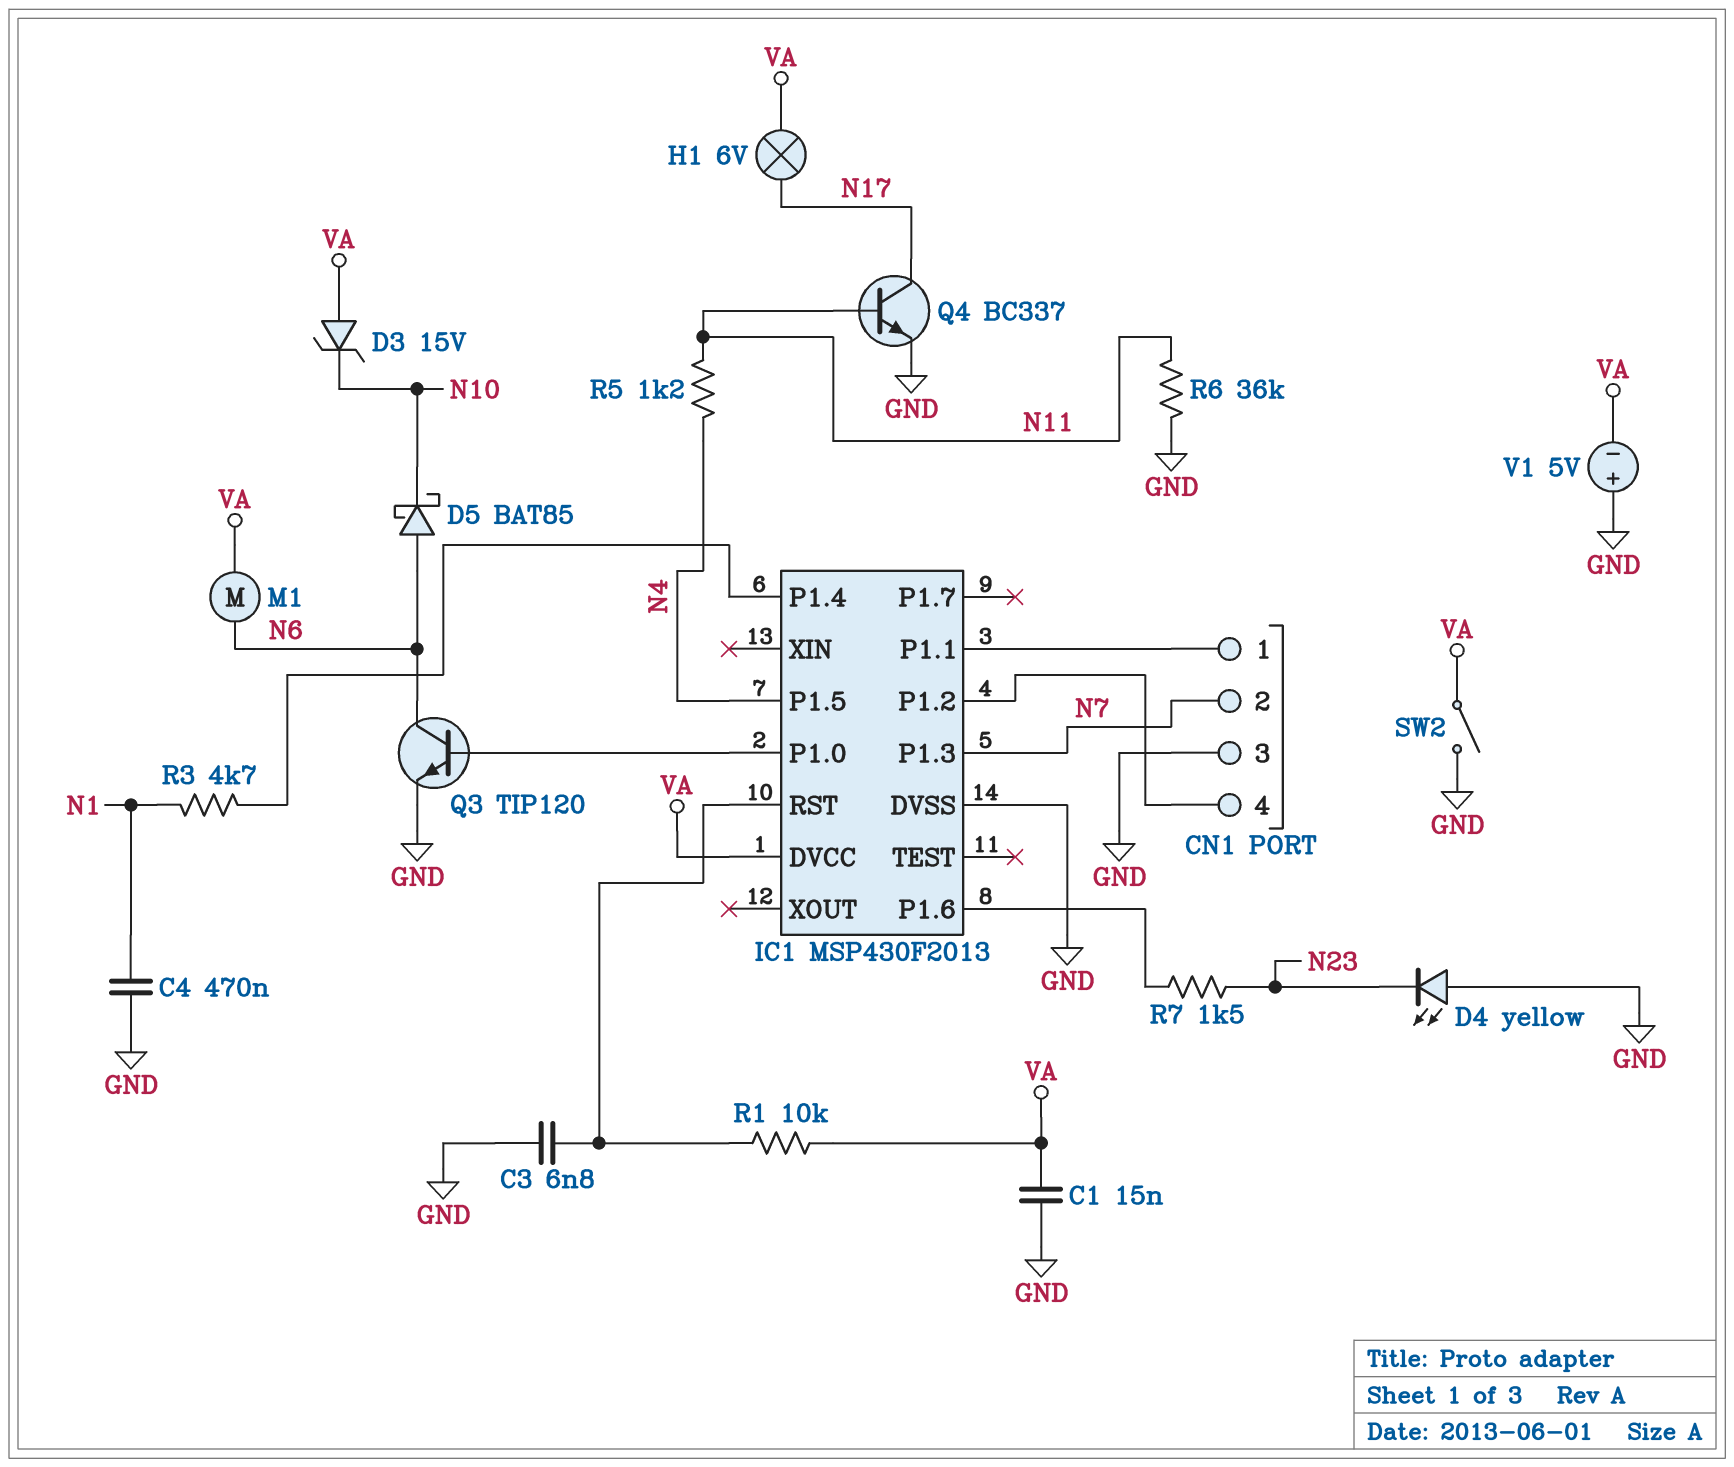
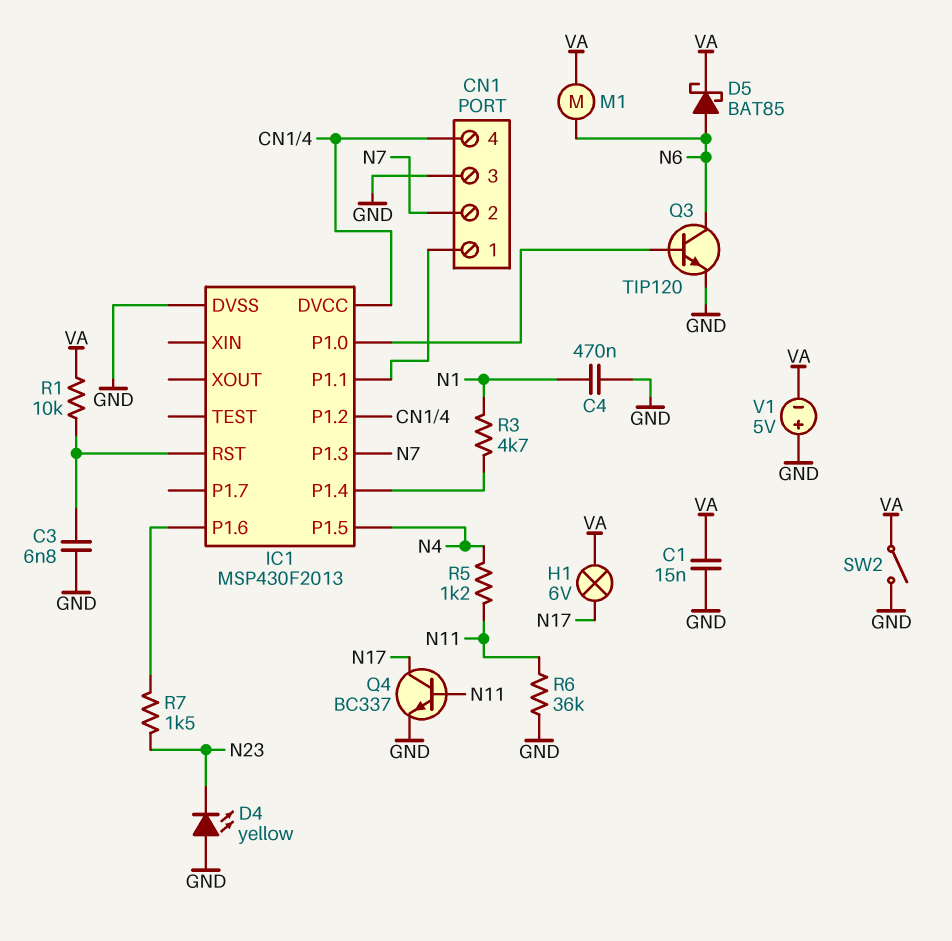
D3: zener 15V (A VA, K N10) -> none
D5: schottky BAT85 (A N6, K N10) -> schottky BAT85 (A N6, K VA)
IC1 pin DVCC: VA -> CN1/4

